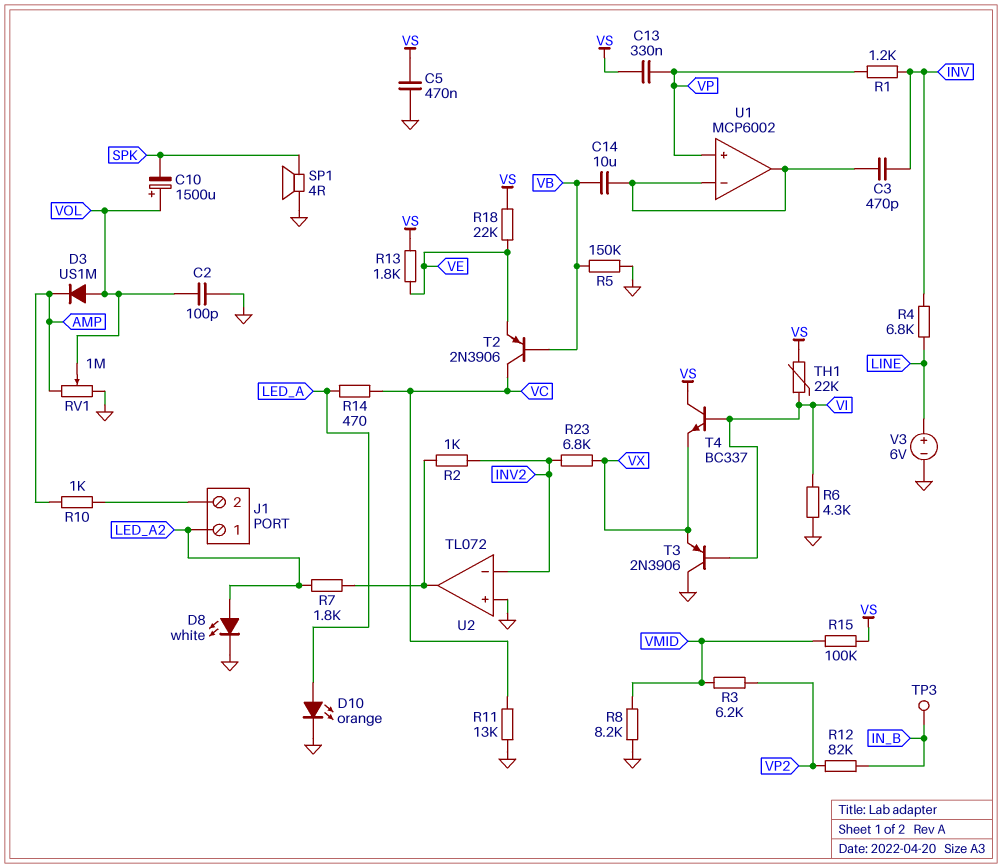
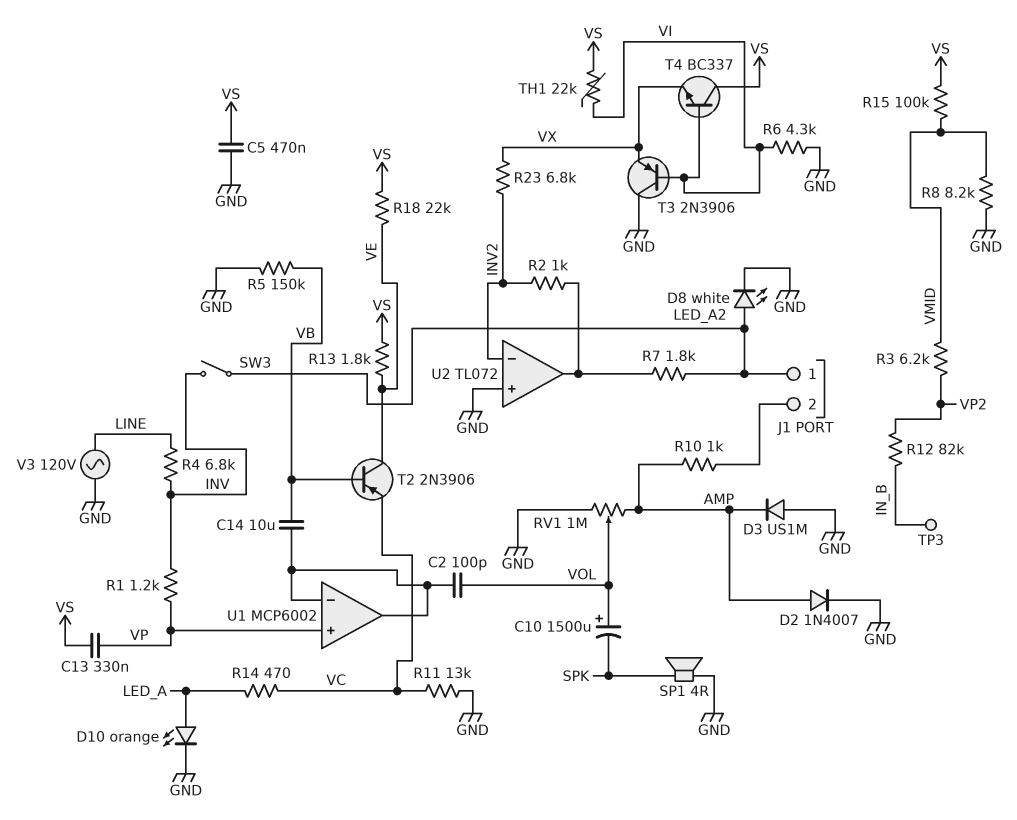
C2: 100pF (GND, VOL) -> 100pF (U1/in-, VOL)
C3: 470pF (INV, U1/in-) -> none
D2: none -> diode 1N4007 (A AMP, K GND)
D3: diode US1M (A VOL, K AMP) -> diode US1M (A GND, K AMP)
SW3: none -> switch (INV, LED_A2)
T2: PNP 2N3906 (B VB, C VC, E VE) -> PNP 2N3906 (B VB, C VE, E VC)
V3: 6V (plus LINE, minus GND) -> AC 120V (GND, LINE)

